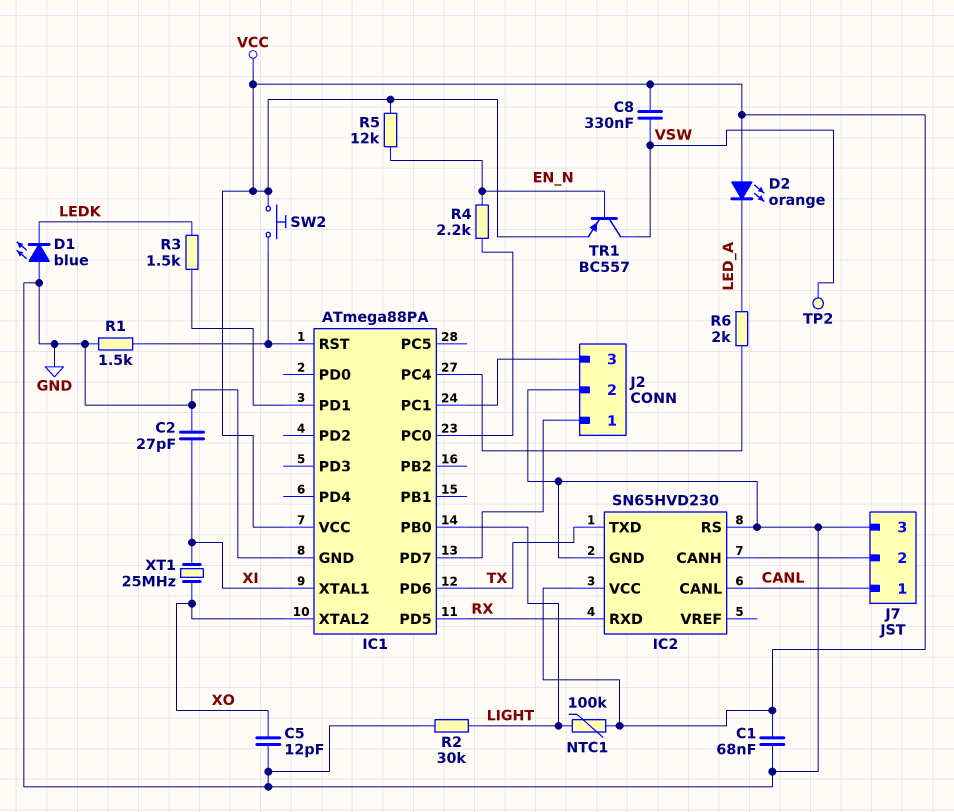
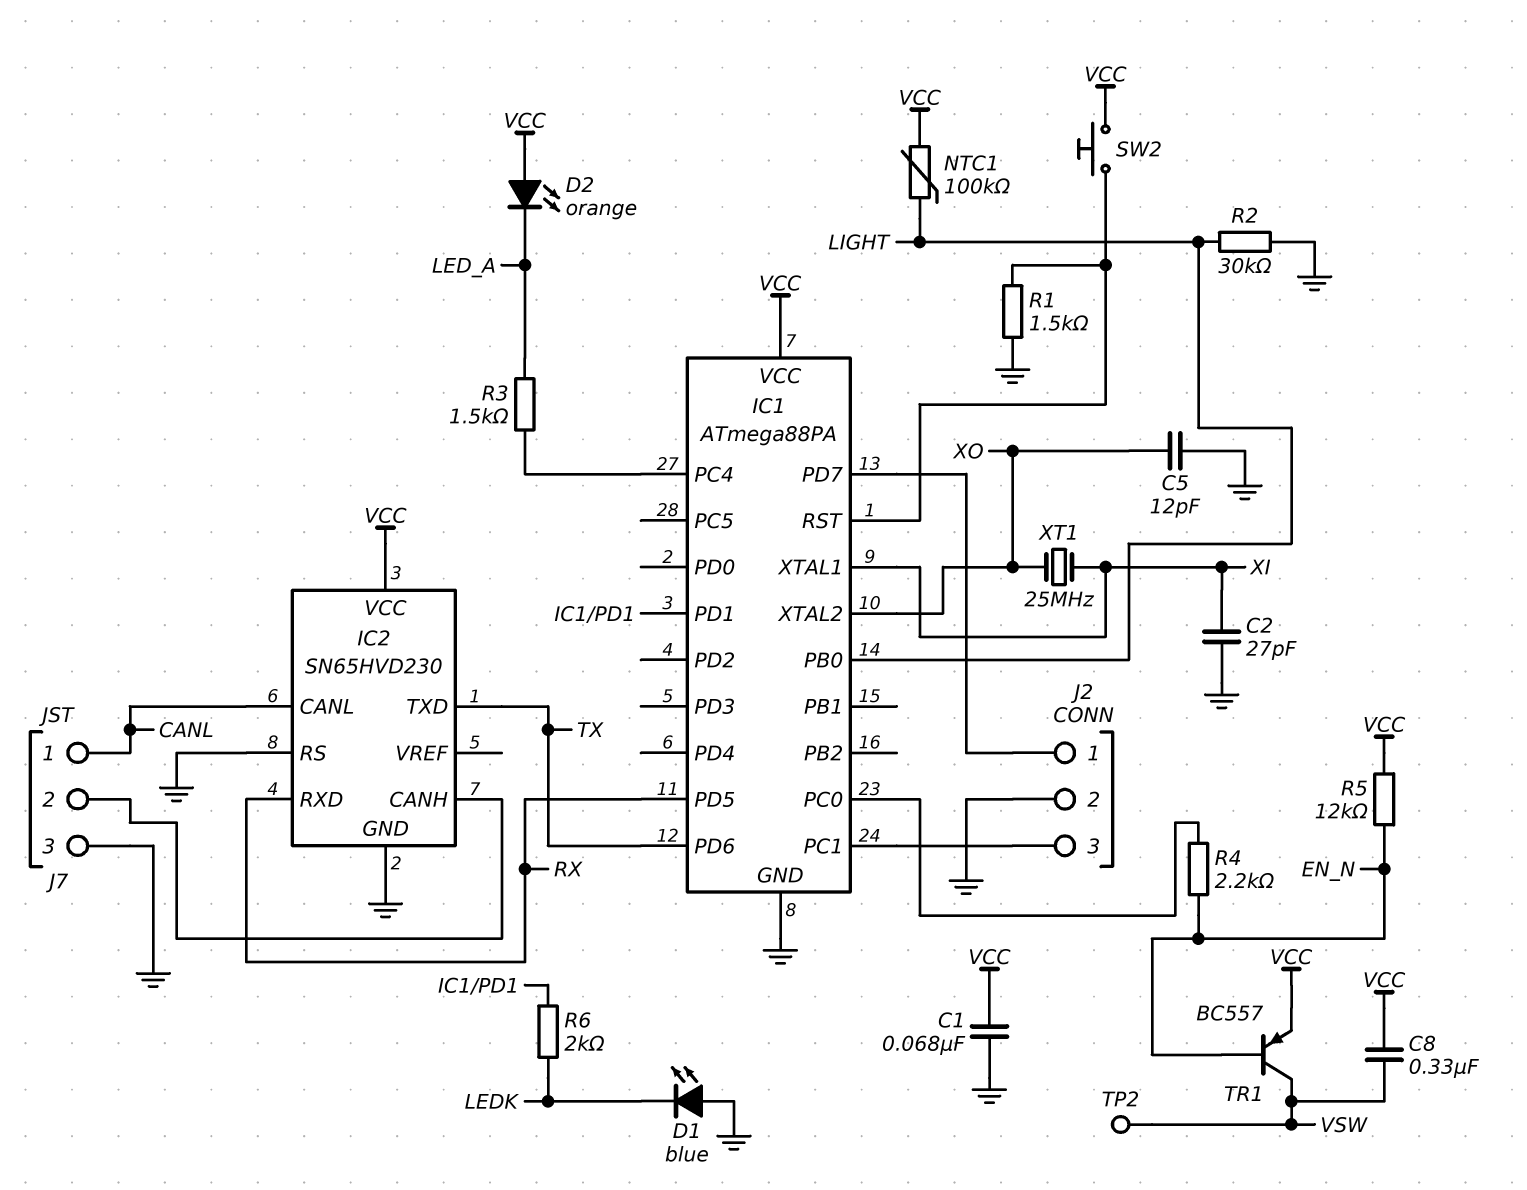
R3: 1.5k (IC1/PD1, LEDK) -> 1.5k (IC1/PC4, LED_A)
R6: 2k (IC1/PC4, LED_A) -> 2k (IC1/PD1, LEDK)

